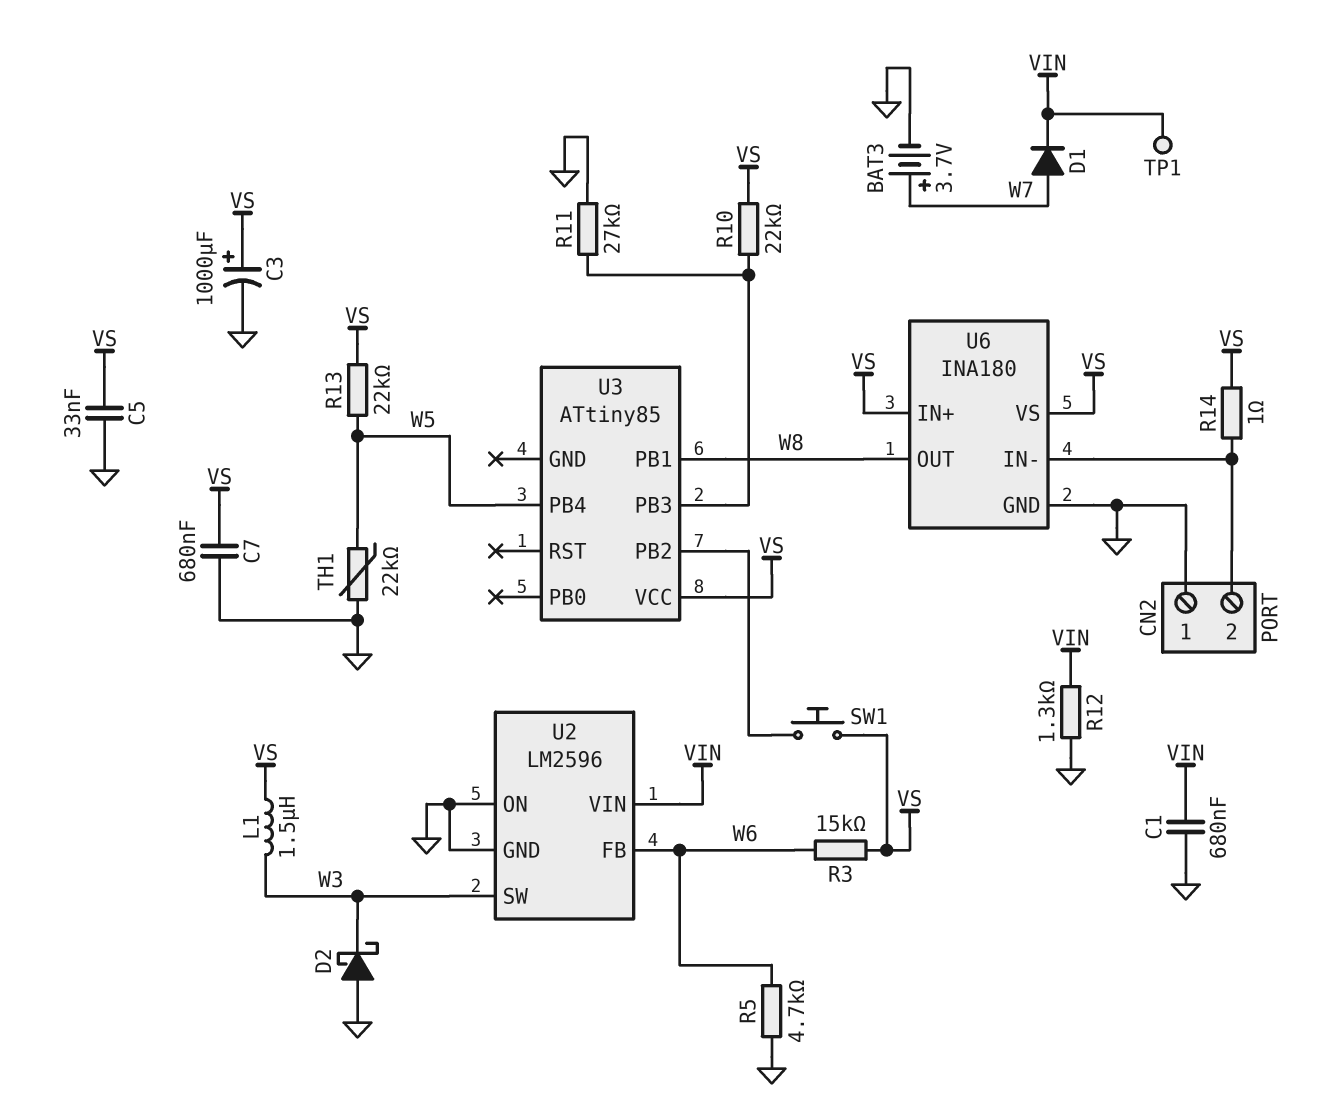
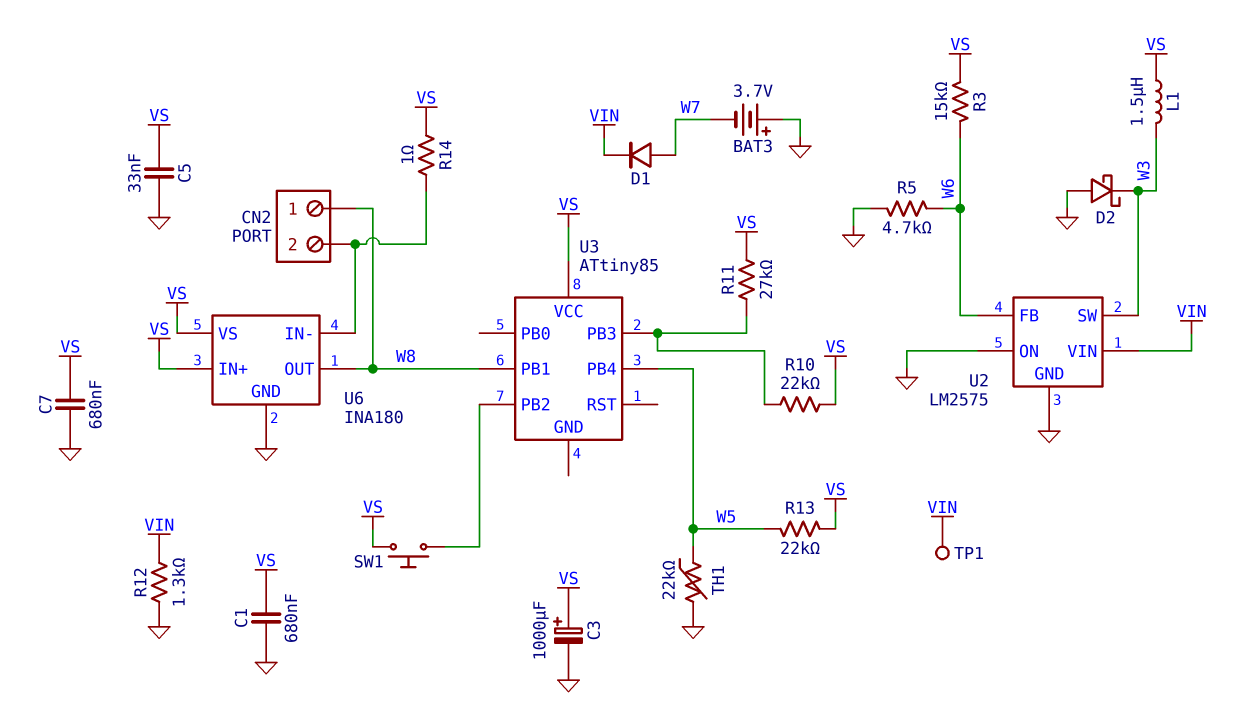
BAT3: 3.7V (plus W7, minus GND) -> 3.7V (plus GND, minus W7)
C1: 680nF (GND, VIN) -> 680nF (GND, VS)
CN2 pin 1: GND -> W8
R11: 27k (GND, U3/PB3) -> 27k (U3/PB3, VS)
U2: LM2596 -> LM2575

